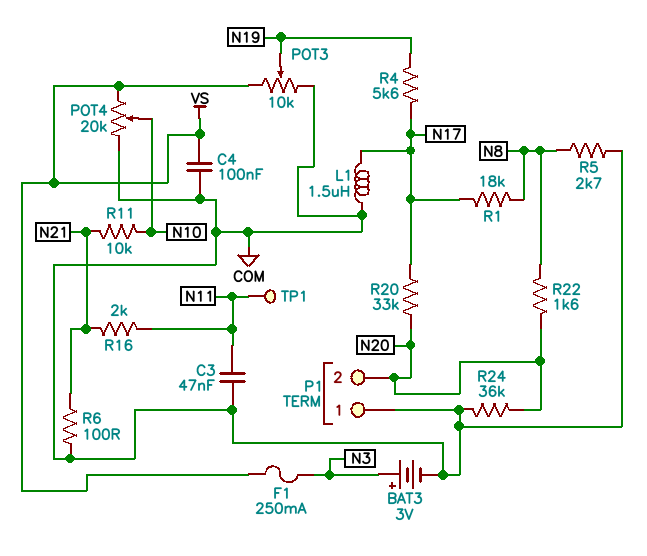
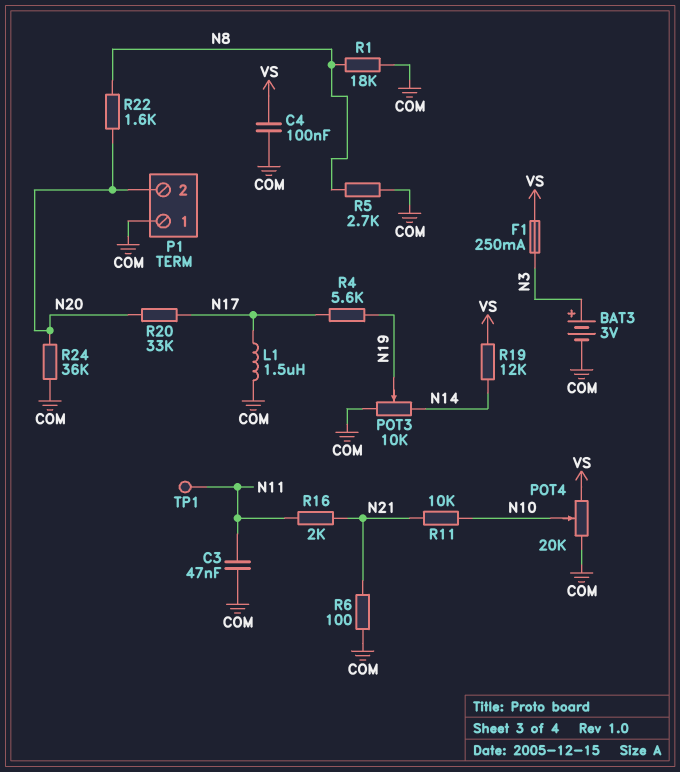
POT3: 10k (COM, VS, wiper N19) -> 10k (COM, N14, wiper N19)
R1: 18k (N8, N17) -> 18k (COM, N8)
R19: none -> 12k (N14, VS)

